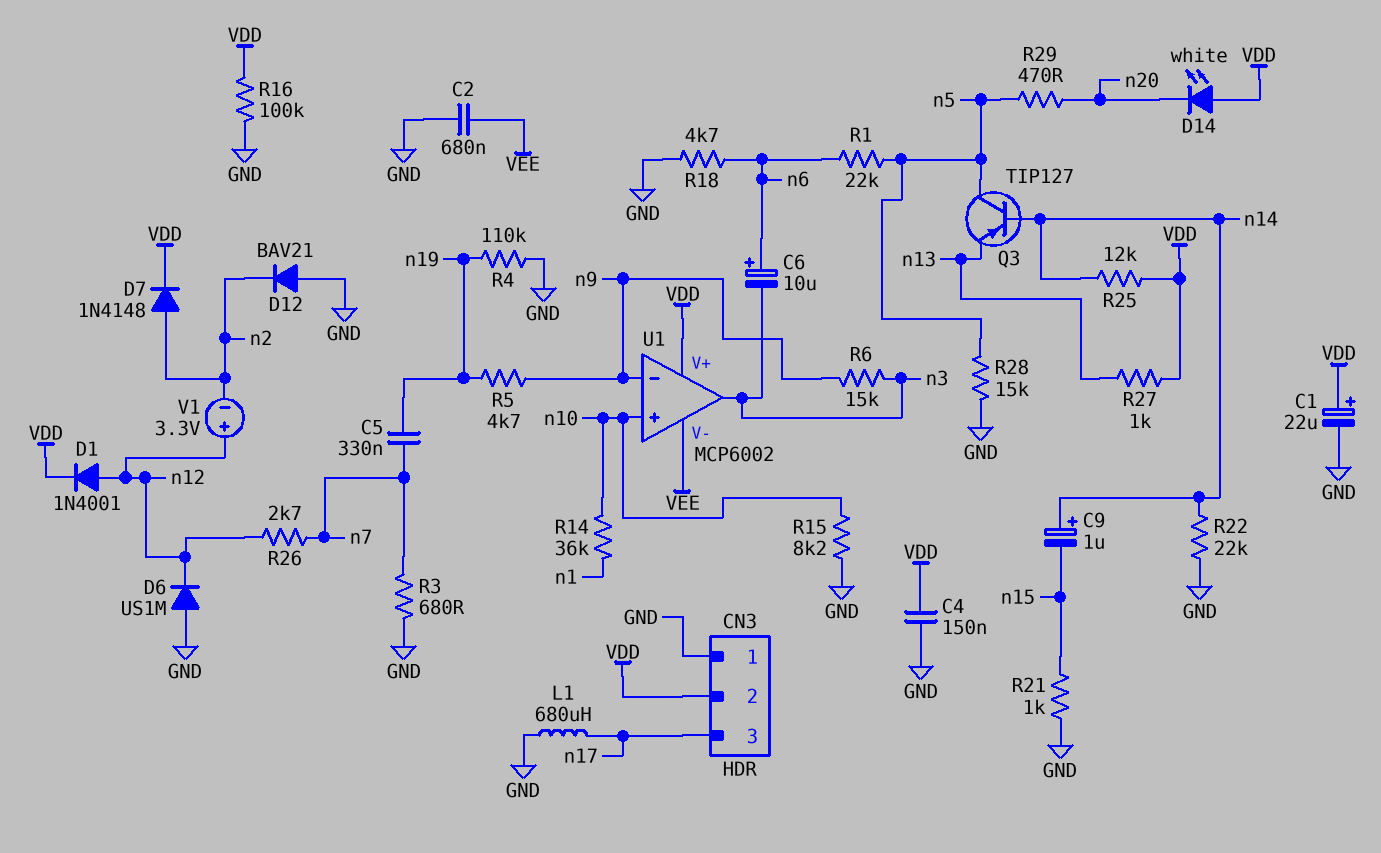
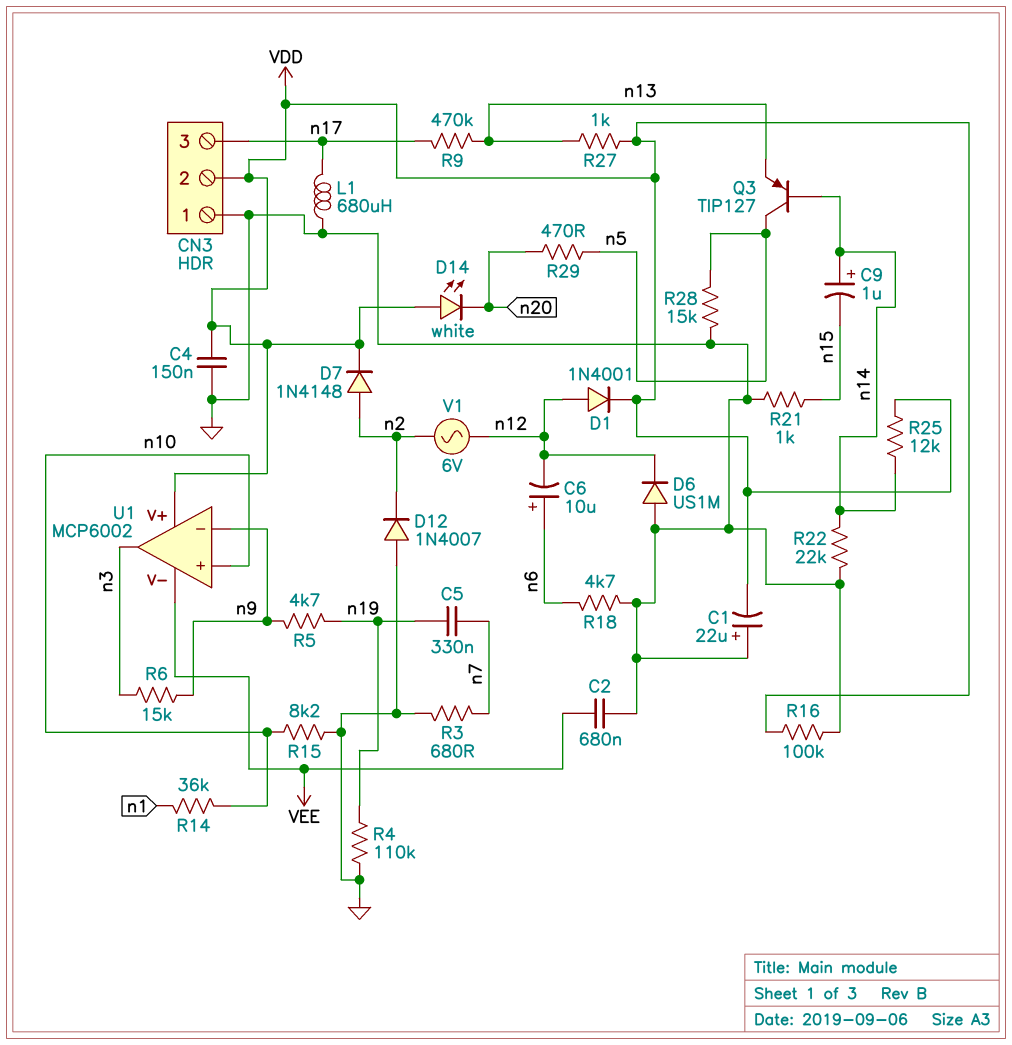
C1: 22uF (plus VDD, minus GND) -> 22uF (plus GND, minus VDD)
C6: 10uF (plus n6, minus n3) -> 10uF (plus n6, minus n12)
D12: diode BAV21 (A GND, K n2) -> diode 1N4007 (A GND, K n2)
R1: 22k (n5, n6) -> none
R9: none -> 470k (n13, n17)
R26: 2.7k (n7, n12) -> none
V1: 3.3V (plus n12, minus n2) -> AC 6V (n2, n12)

